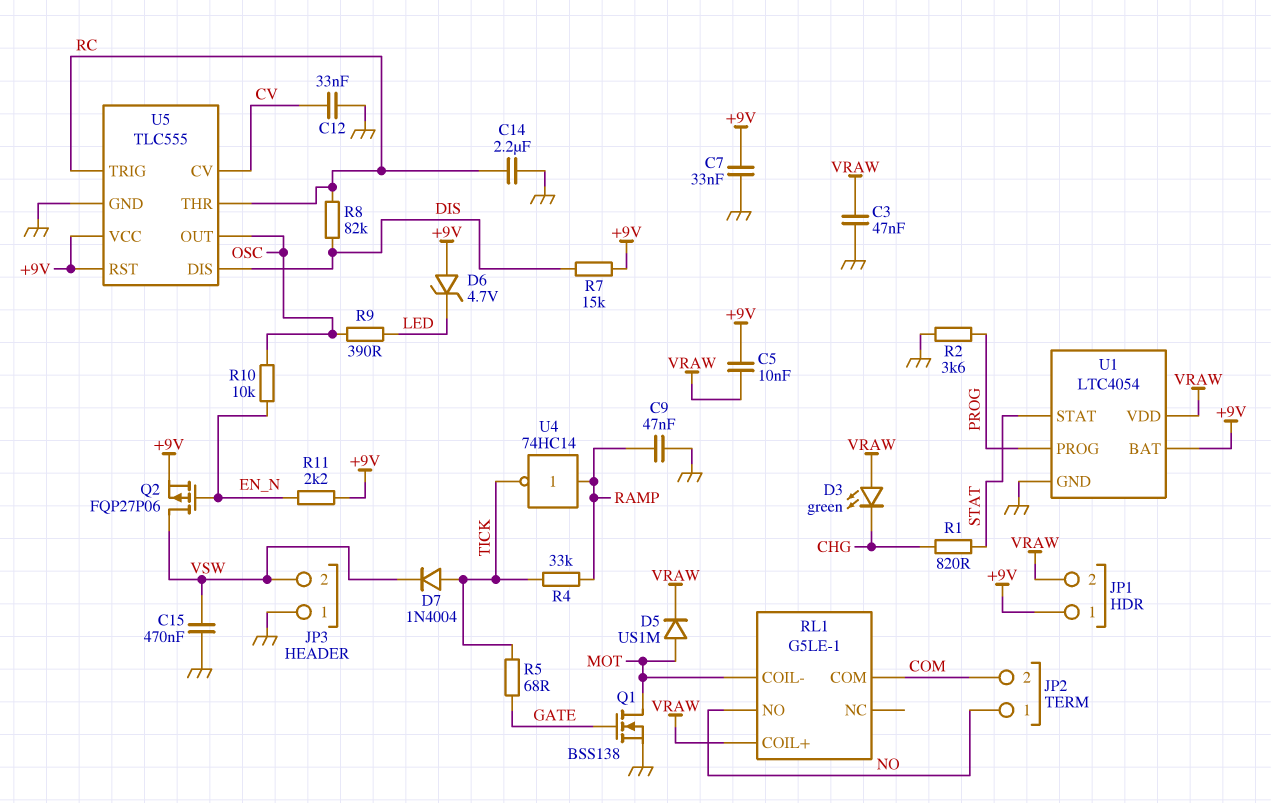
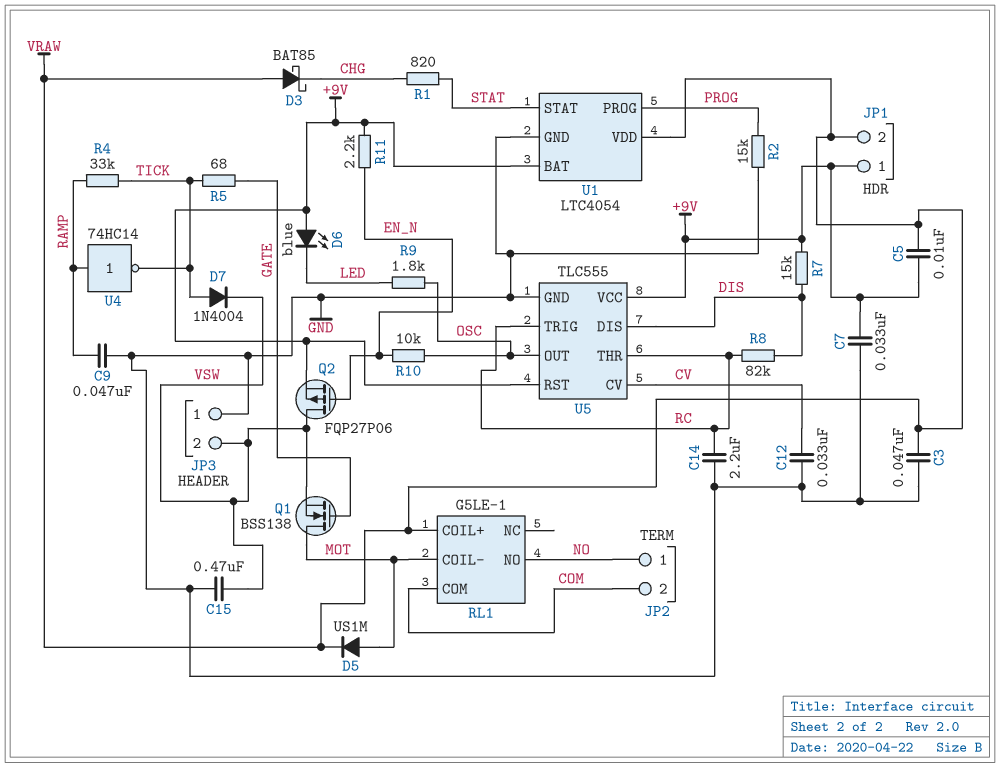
D3: LED green (A VRAW, K CHG) -> schottky BAT85 (A VRAW, K CHG)
D6: zener 4.7V (A +9V, K LED) -> LED blue (A +9V, K LED)
Q1: NMOS BSS138 (G GATE, D MOT, S GND) -> NMOS BSS138 (G GATE, D MOT, S VSW)
R2: 3.6k (GND, PROG) -> 15k (GND, PROG)
R9: 390 (LED, OSC) -> 1.8k (LED, OSC)

